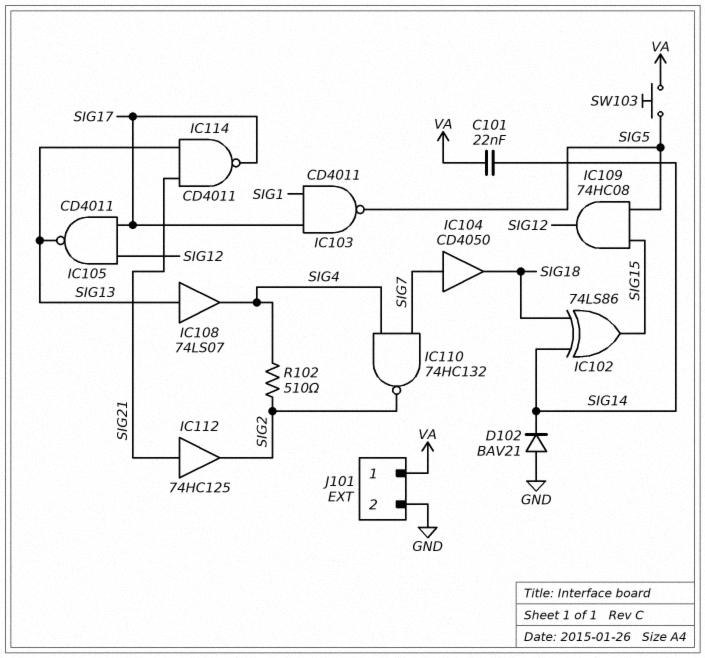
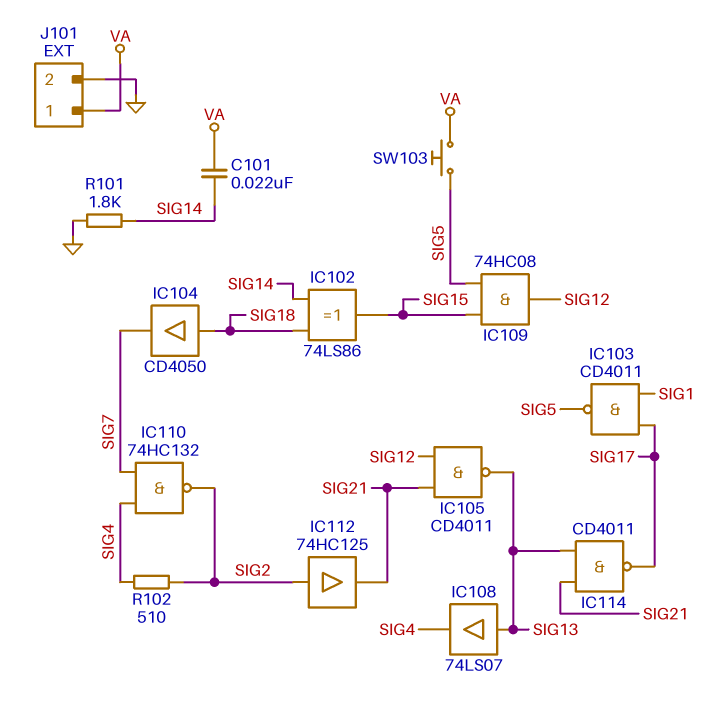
D102: diode BAV21 (A GND, K SIG14) -> none
IC104: buffer CD4050 (in SIG7, out SIG18) -> buffer CD4050 (in SIG18, out SIG7)
IC105: NAND CD4011 (in SIG12, in SIG17, out SIG13) -> NAND CD4011 (in SIG12, in SIG21, out SIG13)
IC112: buffer 74HC125 (in SIG21, out SIG2) -> buffer 74HC125 (in SIG2, out SIG21)
R101: none -> 1.8k (GND, SIG14)

